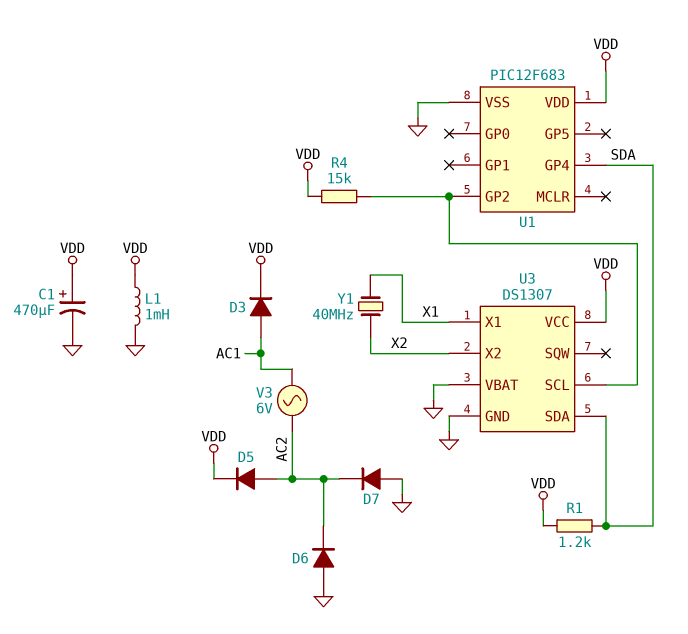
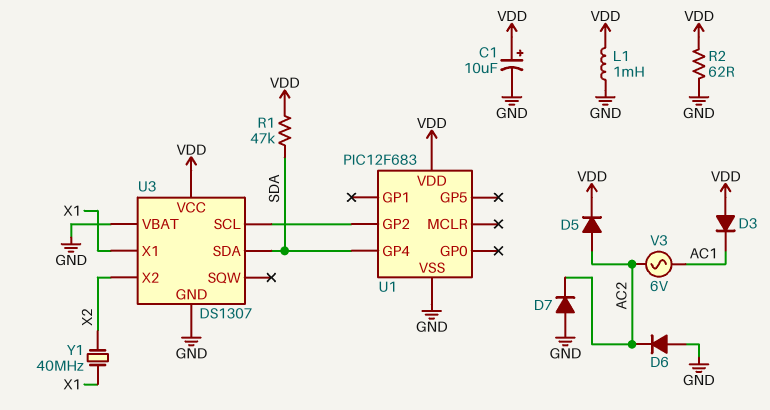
C1: 470uF (plus VDD, minus GND) -> 10uF (plus VDD, minus GND)
D3: diode (A AC1, K VDD) -> diode (A VDD, K AC1)
R1: 1.2k (SDA, VDD) -> 47k (SDA, VDD)
R2: none -> 62 (GND, VDD)
R4: 15k (U1/GP2, VDD) -> none

